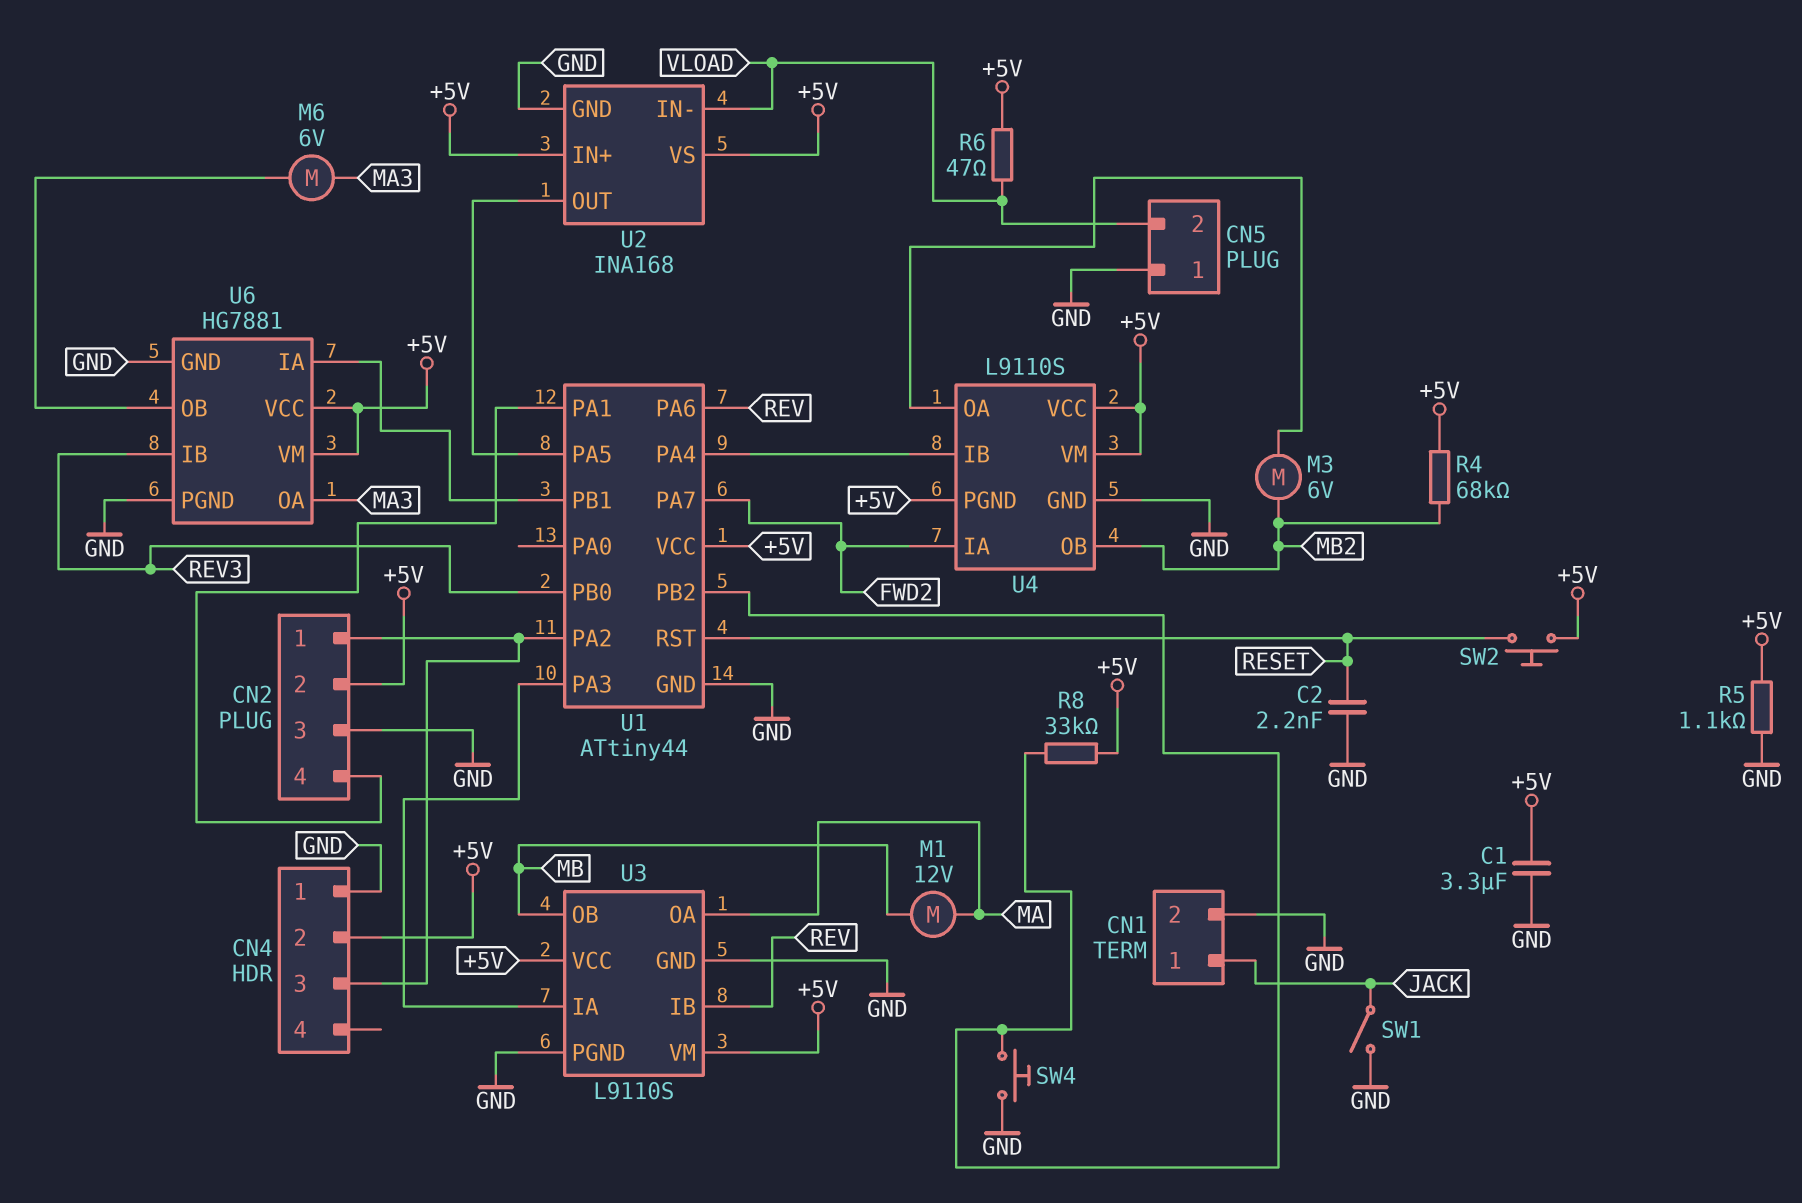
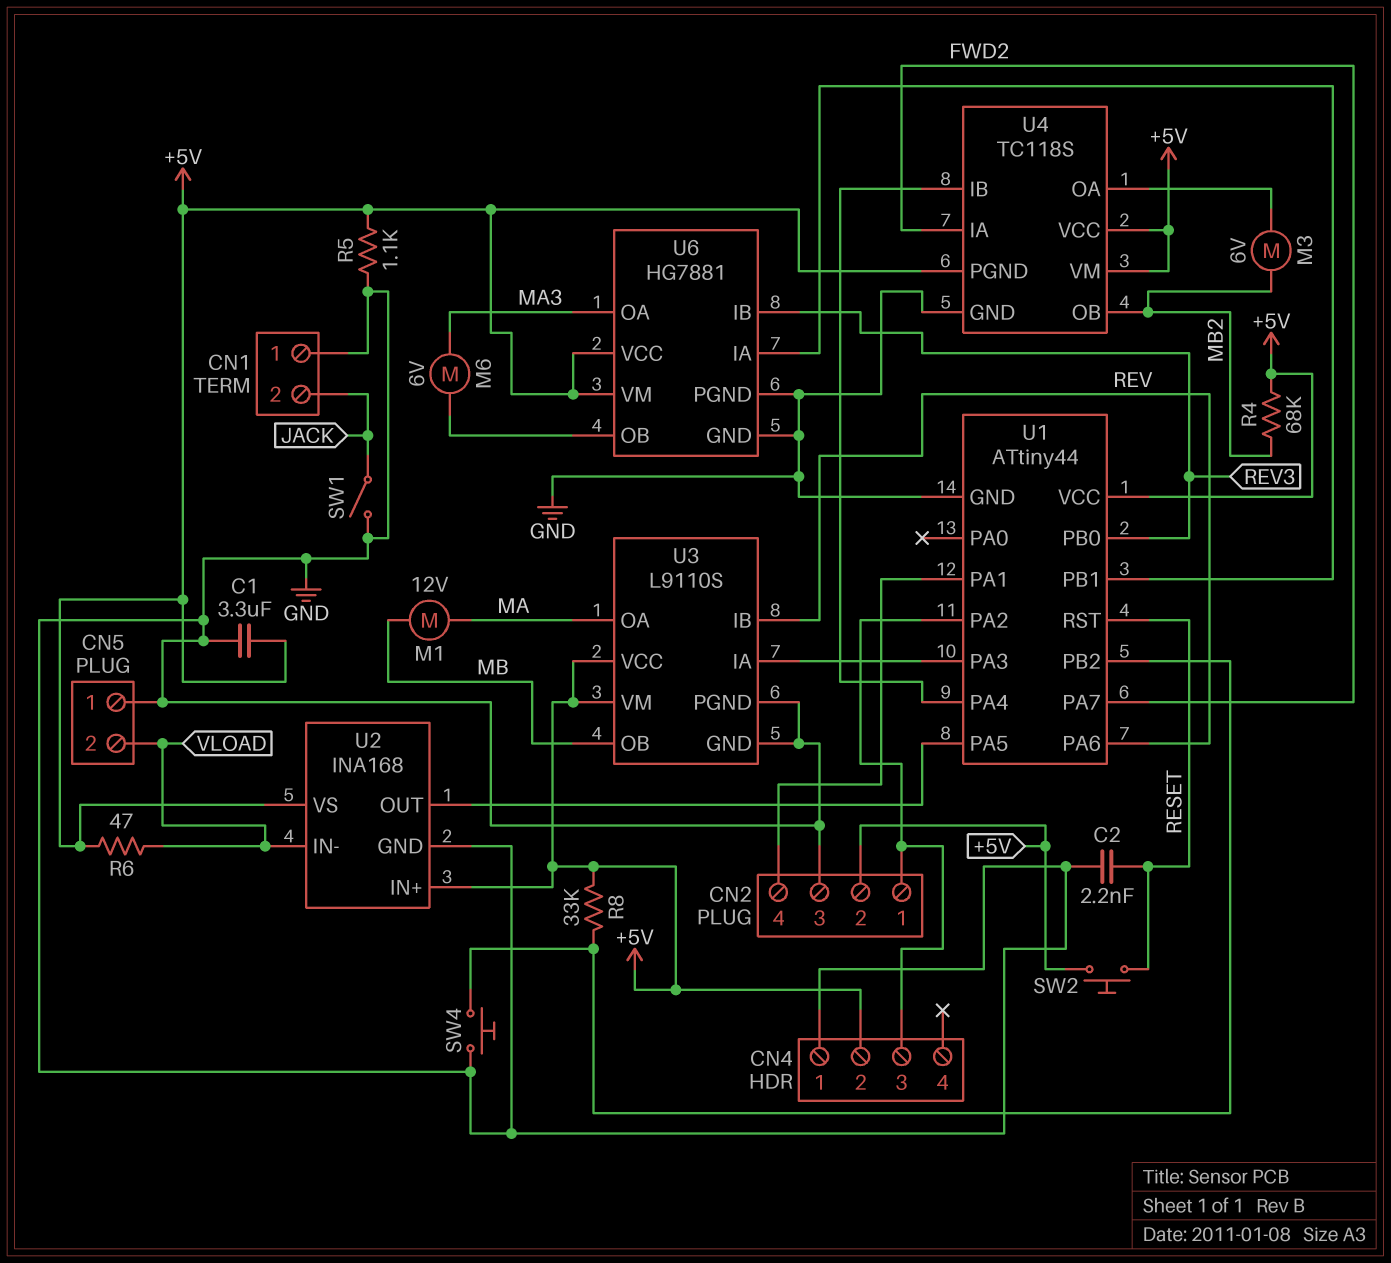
CN1 pin 1: JACK -> GND
CN1 pin 2: GND -> JACK
U4: L9110S -> TC118S

